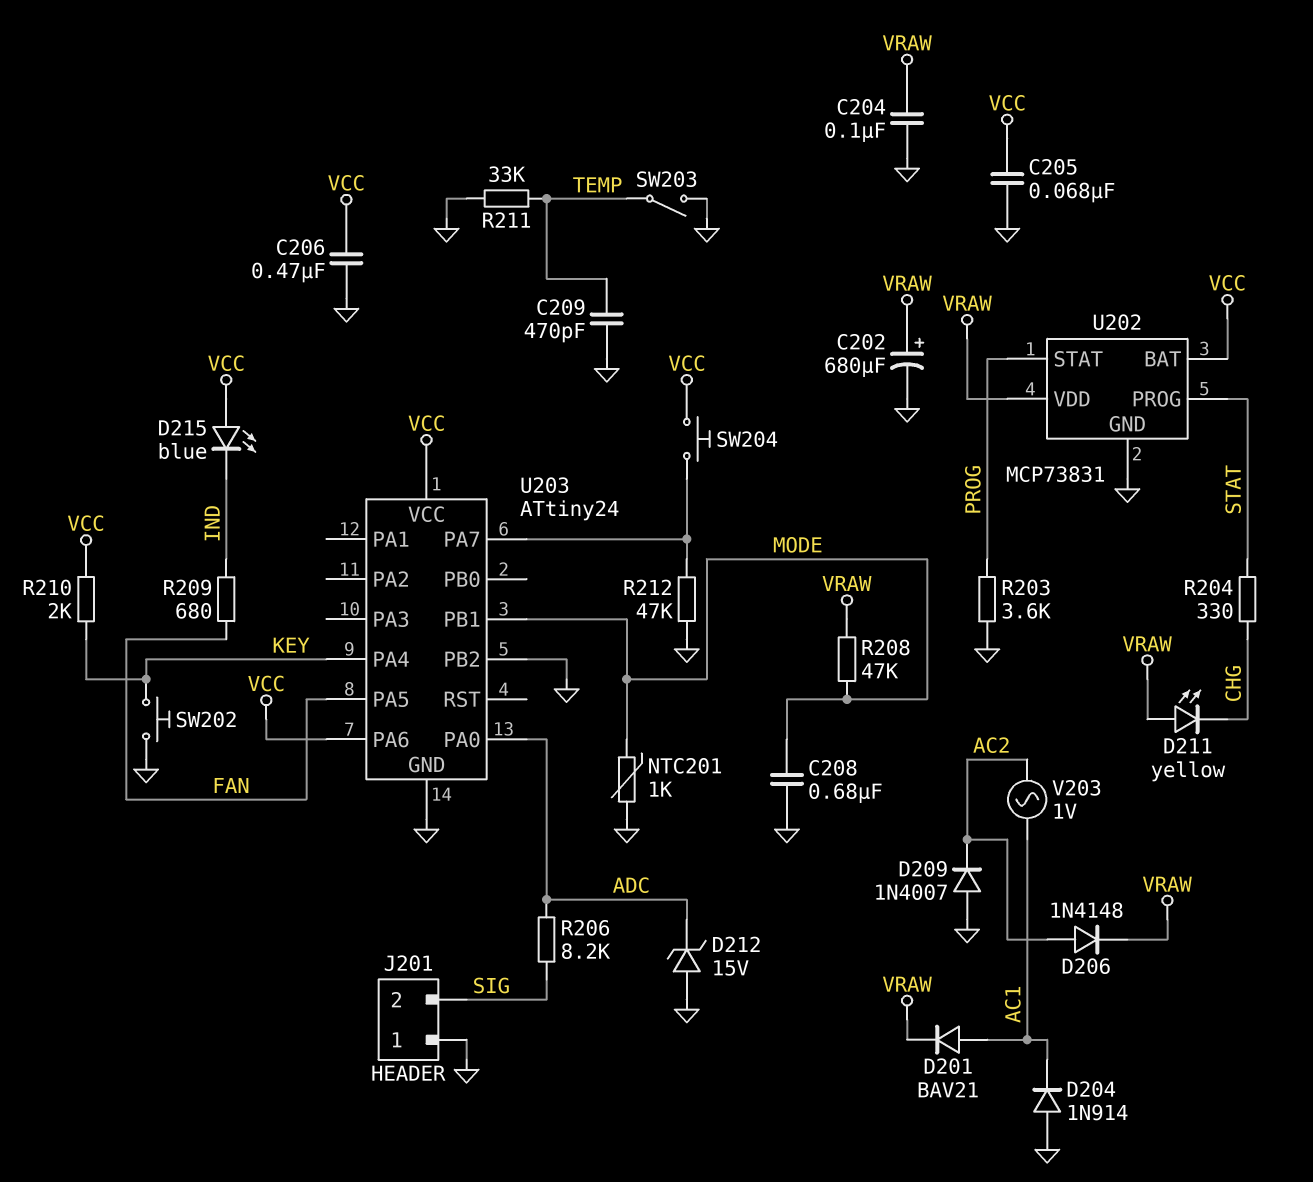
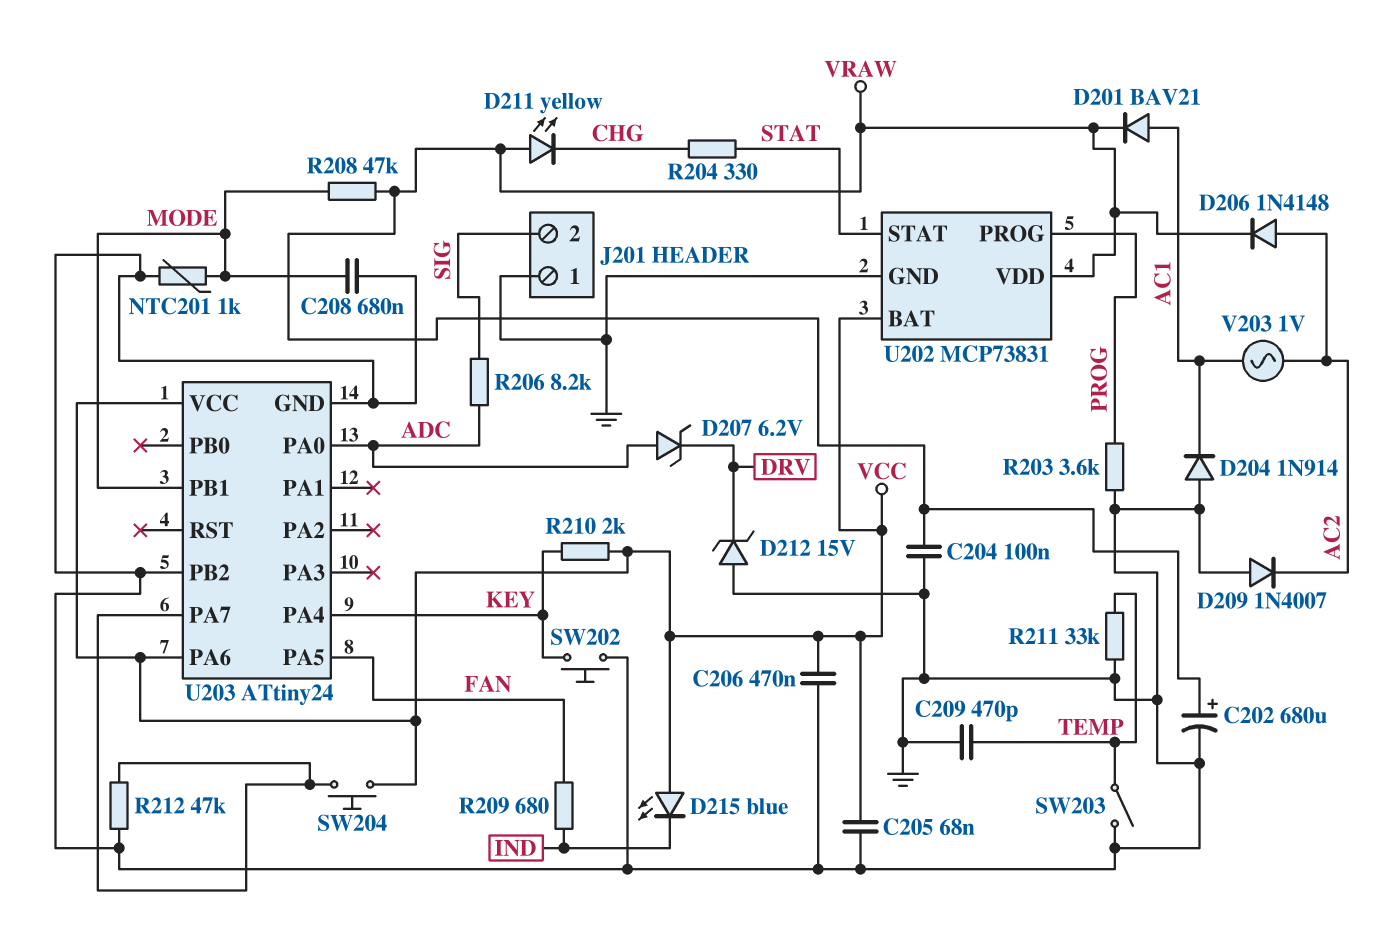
D207: none -> zener 6.2V (A ADC, K DRV)
D212: zener 15V (A GND, K ADC) -> zener 15V (A GND, K DRV)
U202 pin PROG: STAT -> PROG
U202 pin STAT: PROG -> STAT

